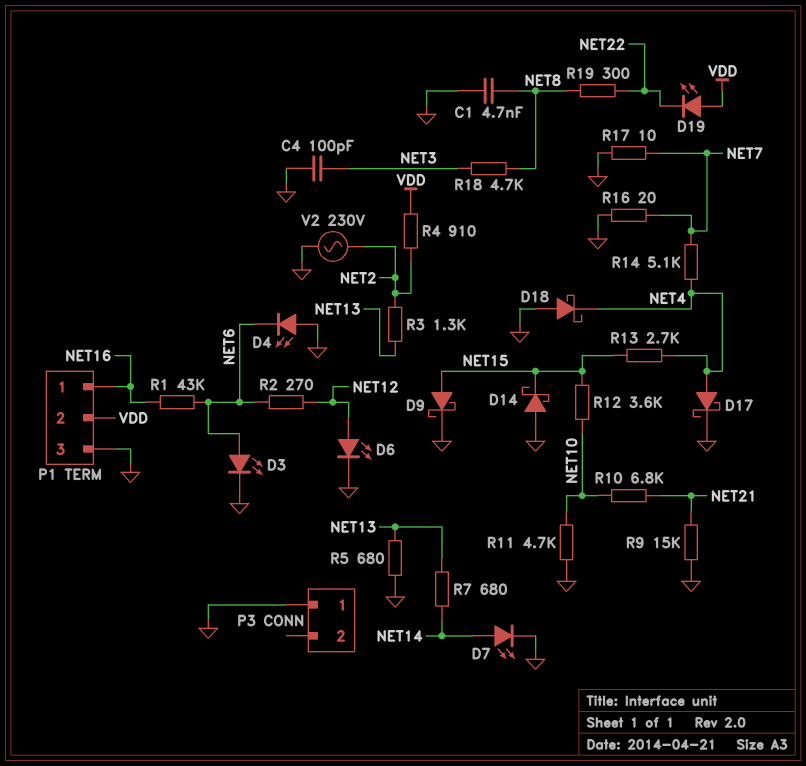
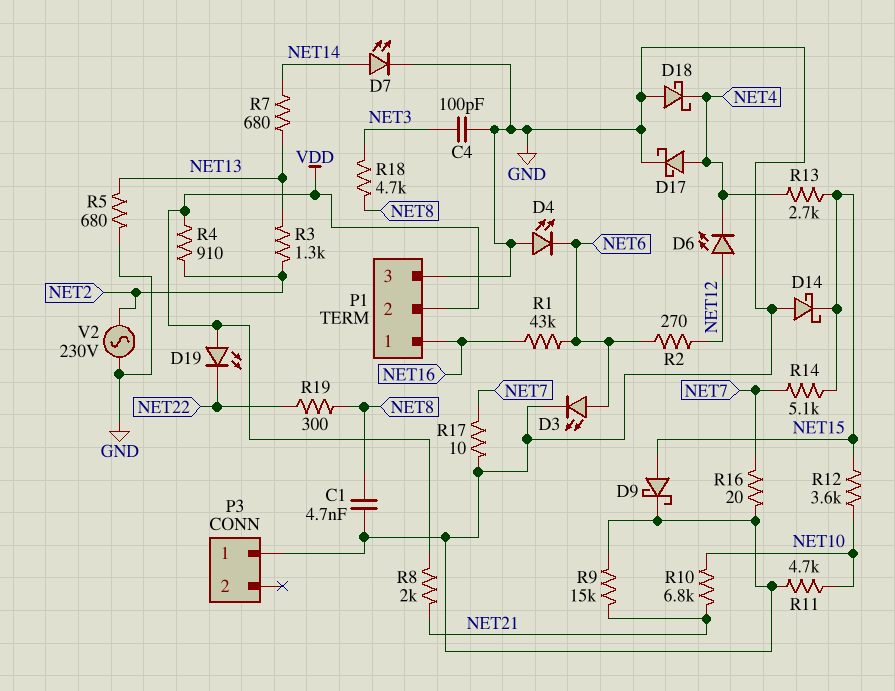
D6: LED (A NET12, K GND) -> LED (A NET12, K NET4)
R8: none -> 2k (NET21, VDD)
R14: 5.1k (NET4, NET7) -> 5.1k (NET7, NET15)

